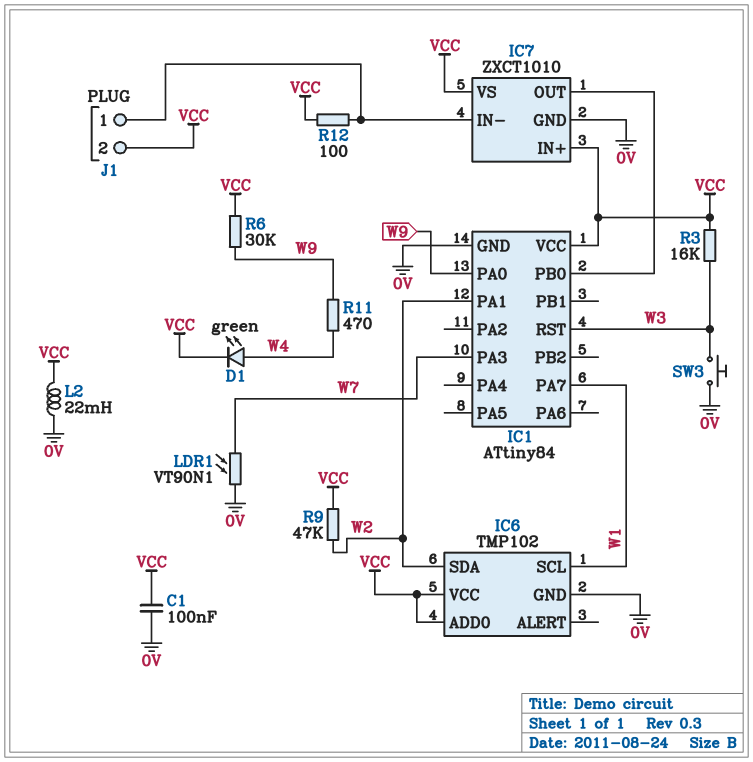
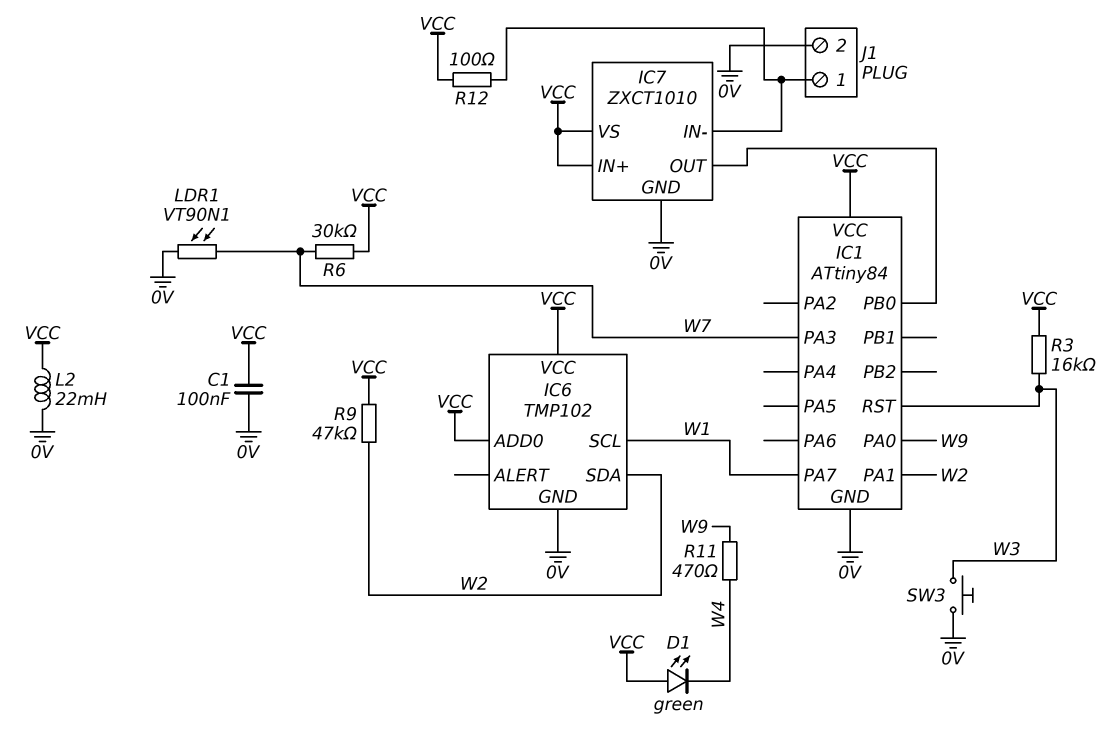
D1: LED green (A W4, K VCC) -> LED green (A VCC, K W4)
J1 pin 2: VCC -> 0V
R6: 30k (VCC, W9) -> 30k (VCC, W7)

